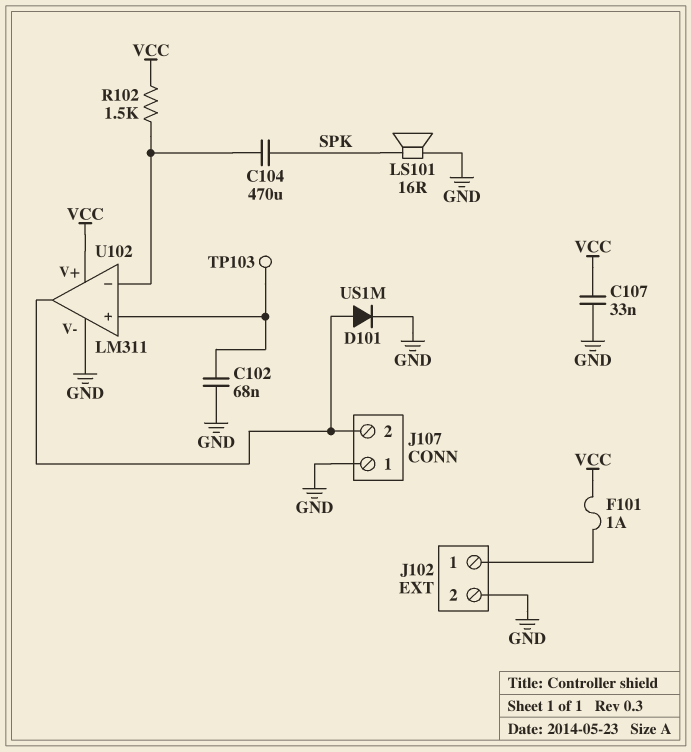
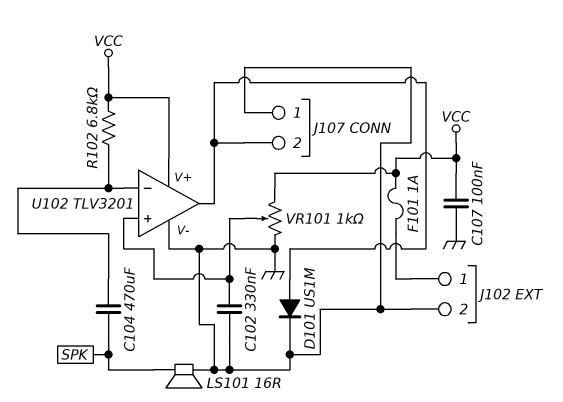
C102: 68nF (GND, U102/in+) -> 330nF (GND, U102/in+)
C107: 33nF (GND, VCC) -> 100nF (GND, VCC)
R102: 1.5k (U102/in-, VCC) -> 6.8k (U102/in-, VCC)
TP103: test point (U102/in+) -> none
U102: LM311 -> TLV3201
VR101: none -> 1k (GND, VCC, wiper U102/in+)

